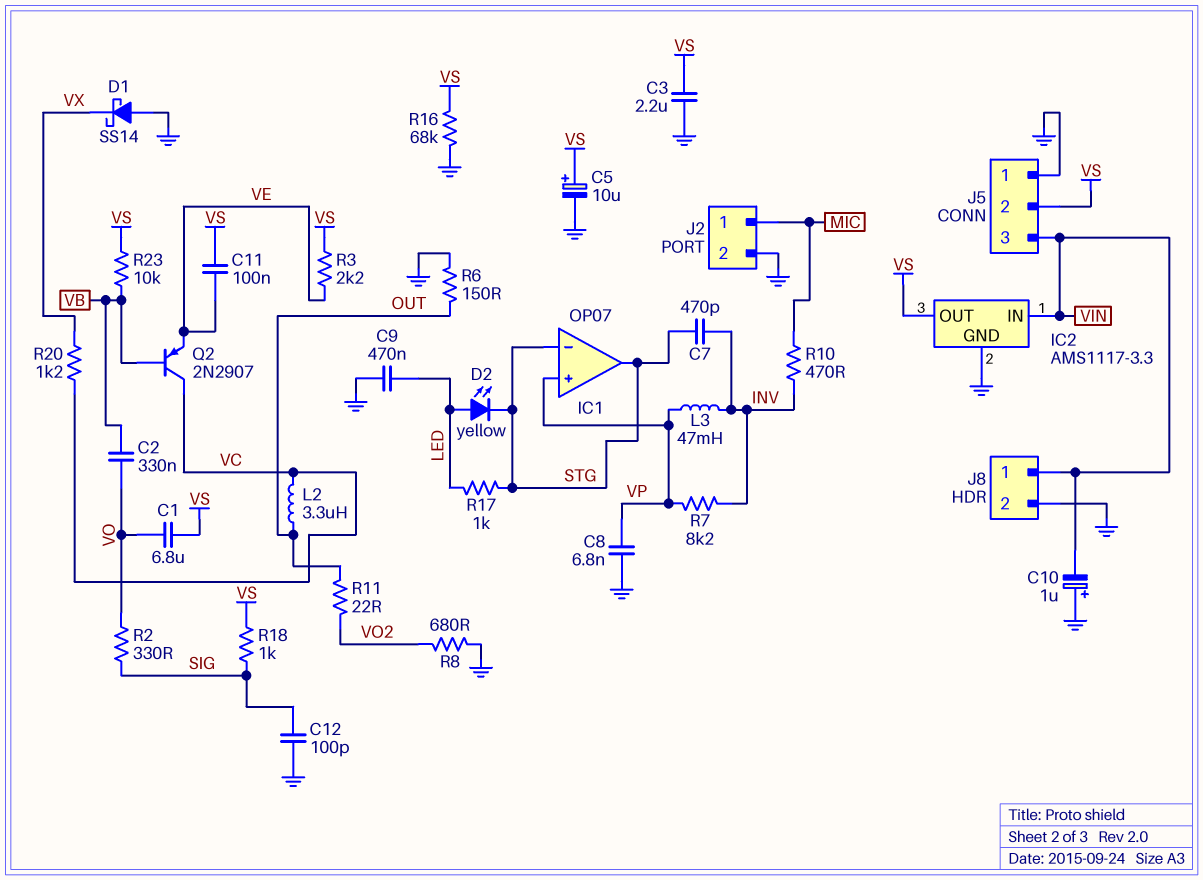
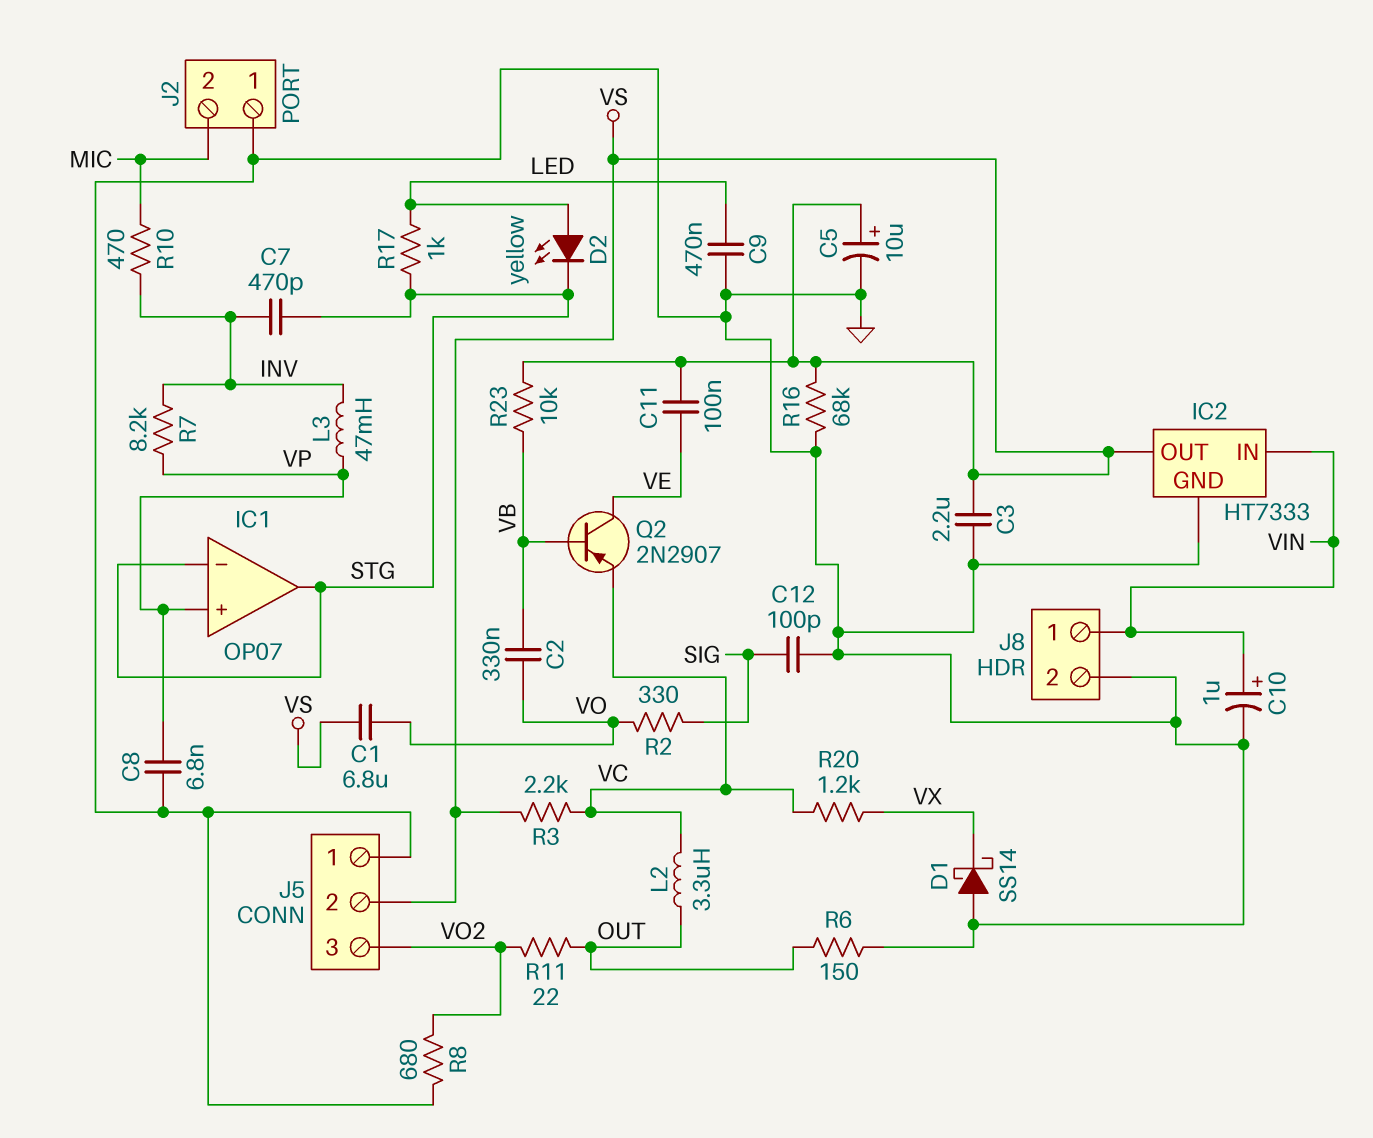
C10: 1uF (plus GND, minus VIN) -> 1uF (plus VIN, minus GND)
IC2: AMS1117-3.3 -> HT7333
J2 pin 1: MIC -> GND
J2 pin 2: GND -> MIC
J5 pin 3: VIN -> VO2
Q2: PNP 2N2907 (B VB, C VC, E VE) -> PNP 2N2907 (B VB, C VE, E VC)
R3: 2.2k (VE, VS) -> 2.2k (VC, VS)
R18: 1k (SIG, VS) -> none

